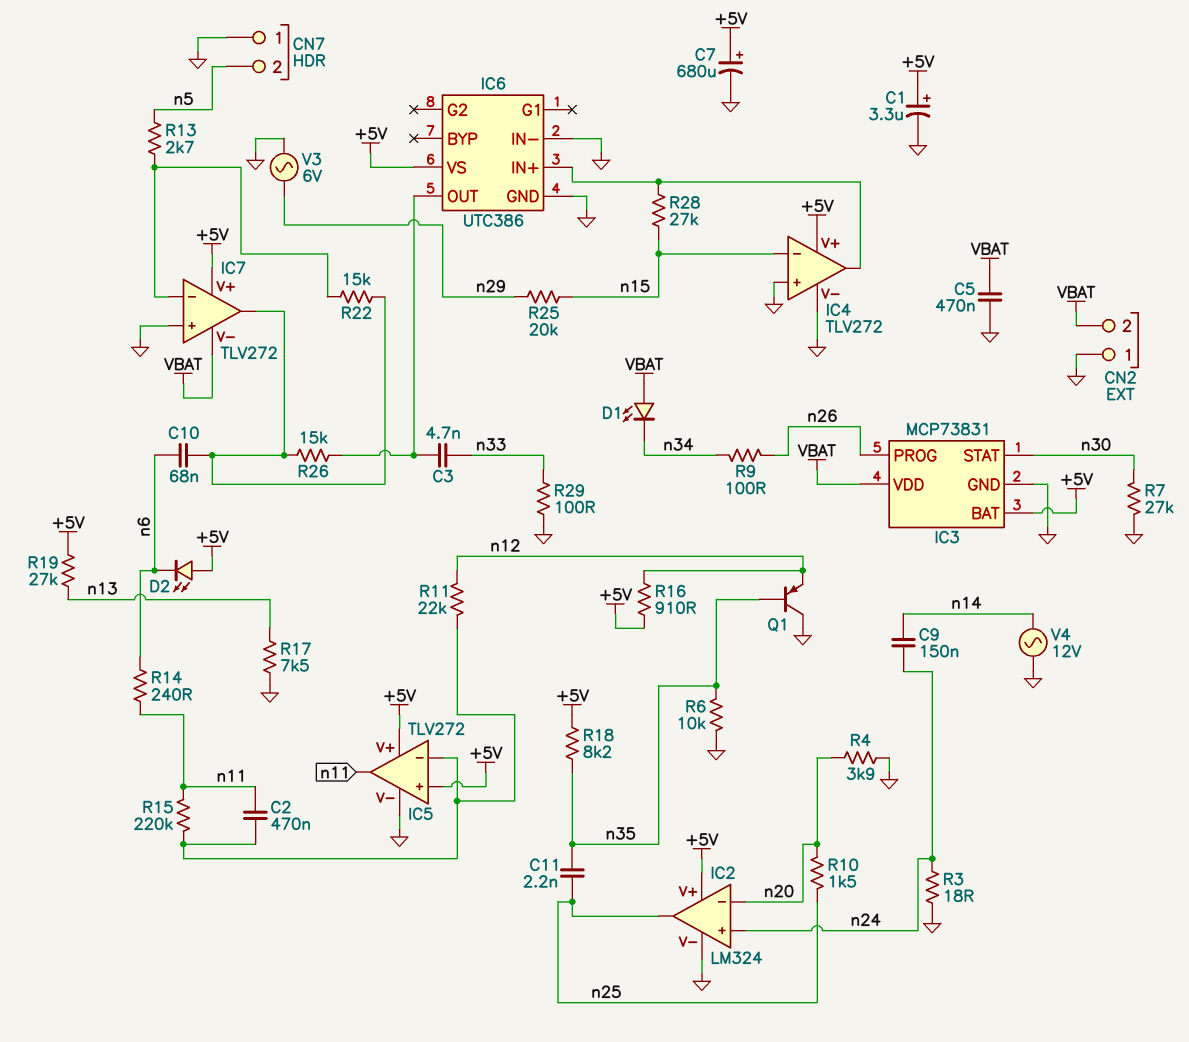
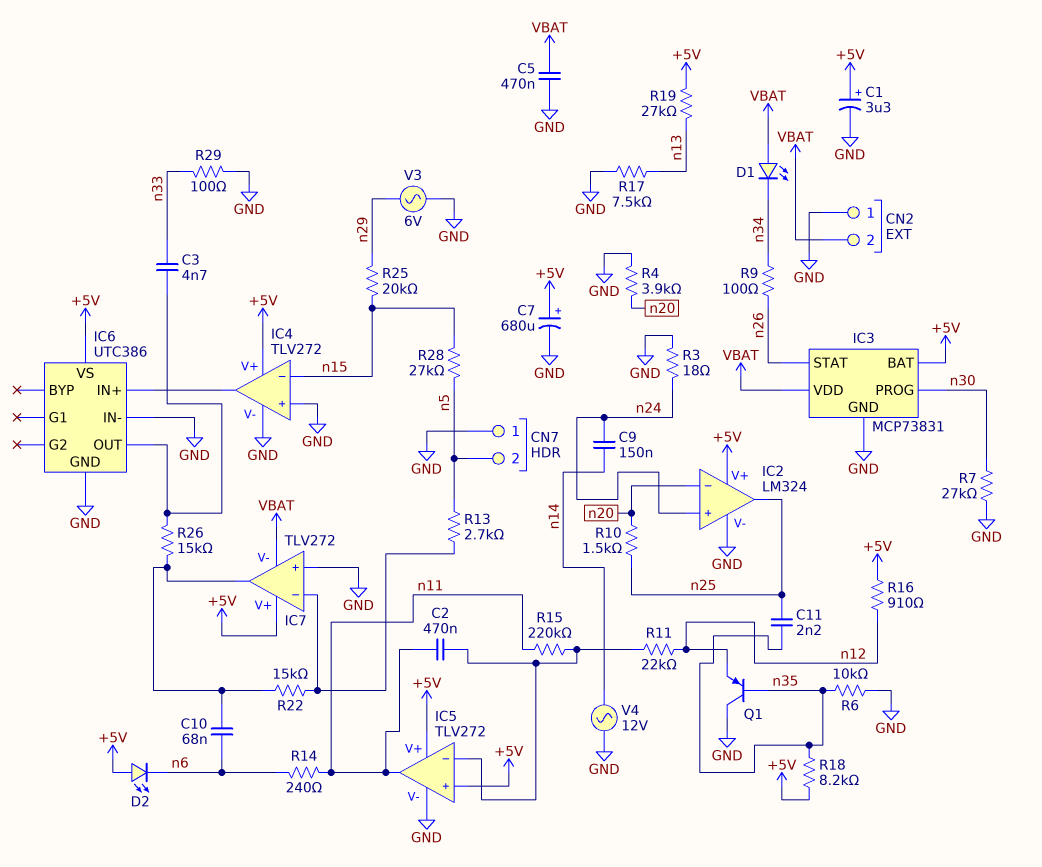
IC3 pin PROG: n26 -> n30
IC3 pin STAT: n30 -> n26
R28: 27k (IC4/out, n15) -> 27k (n5, n15)

